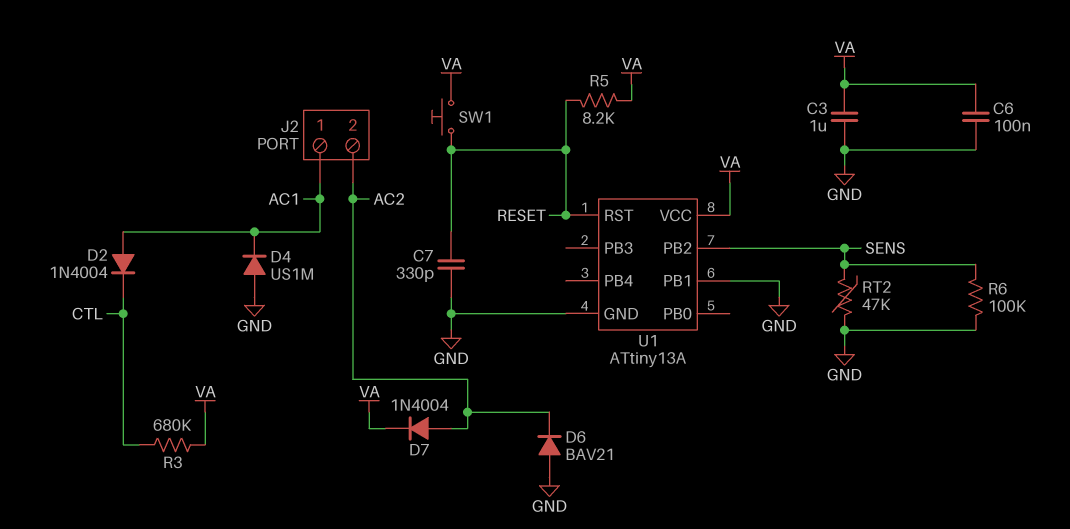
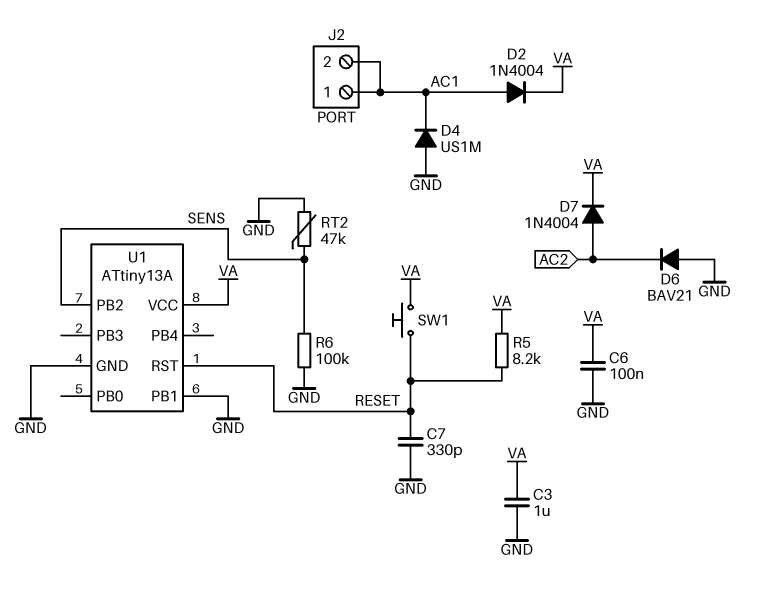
D2: diode 1N4004 (A AC1, K CTL) -> diode 1N4004 (A AC1, K VA)
J2 pin 2: AC2 -> AC1
R3: 680k (CTL, VA) -> none

